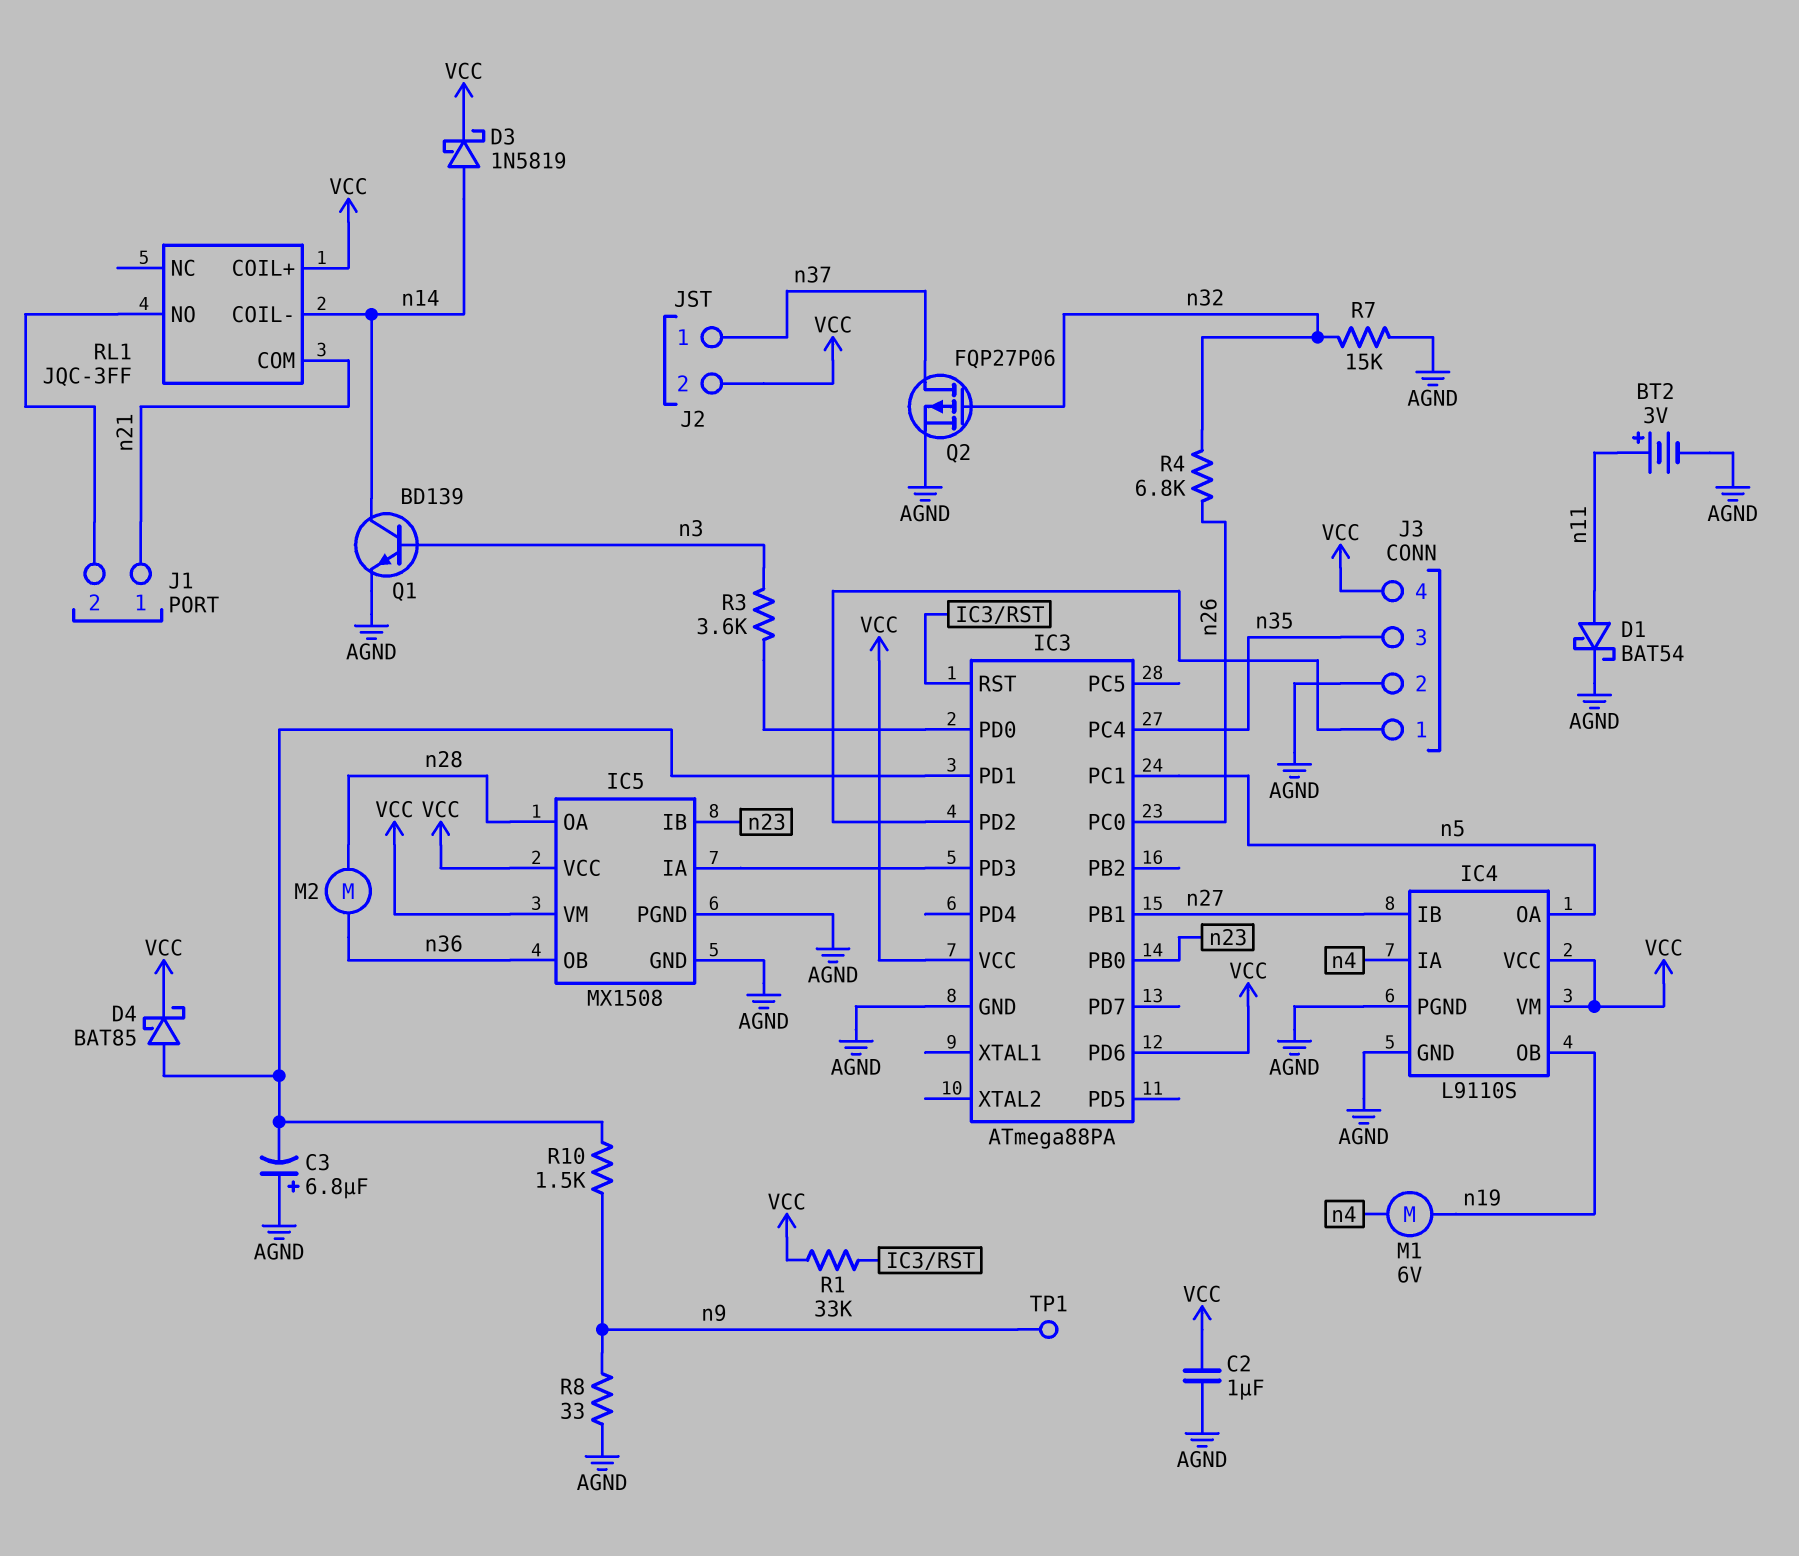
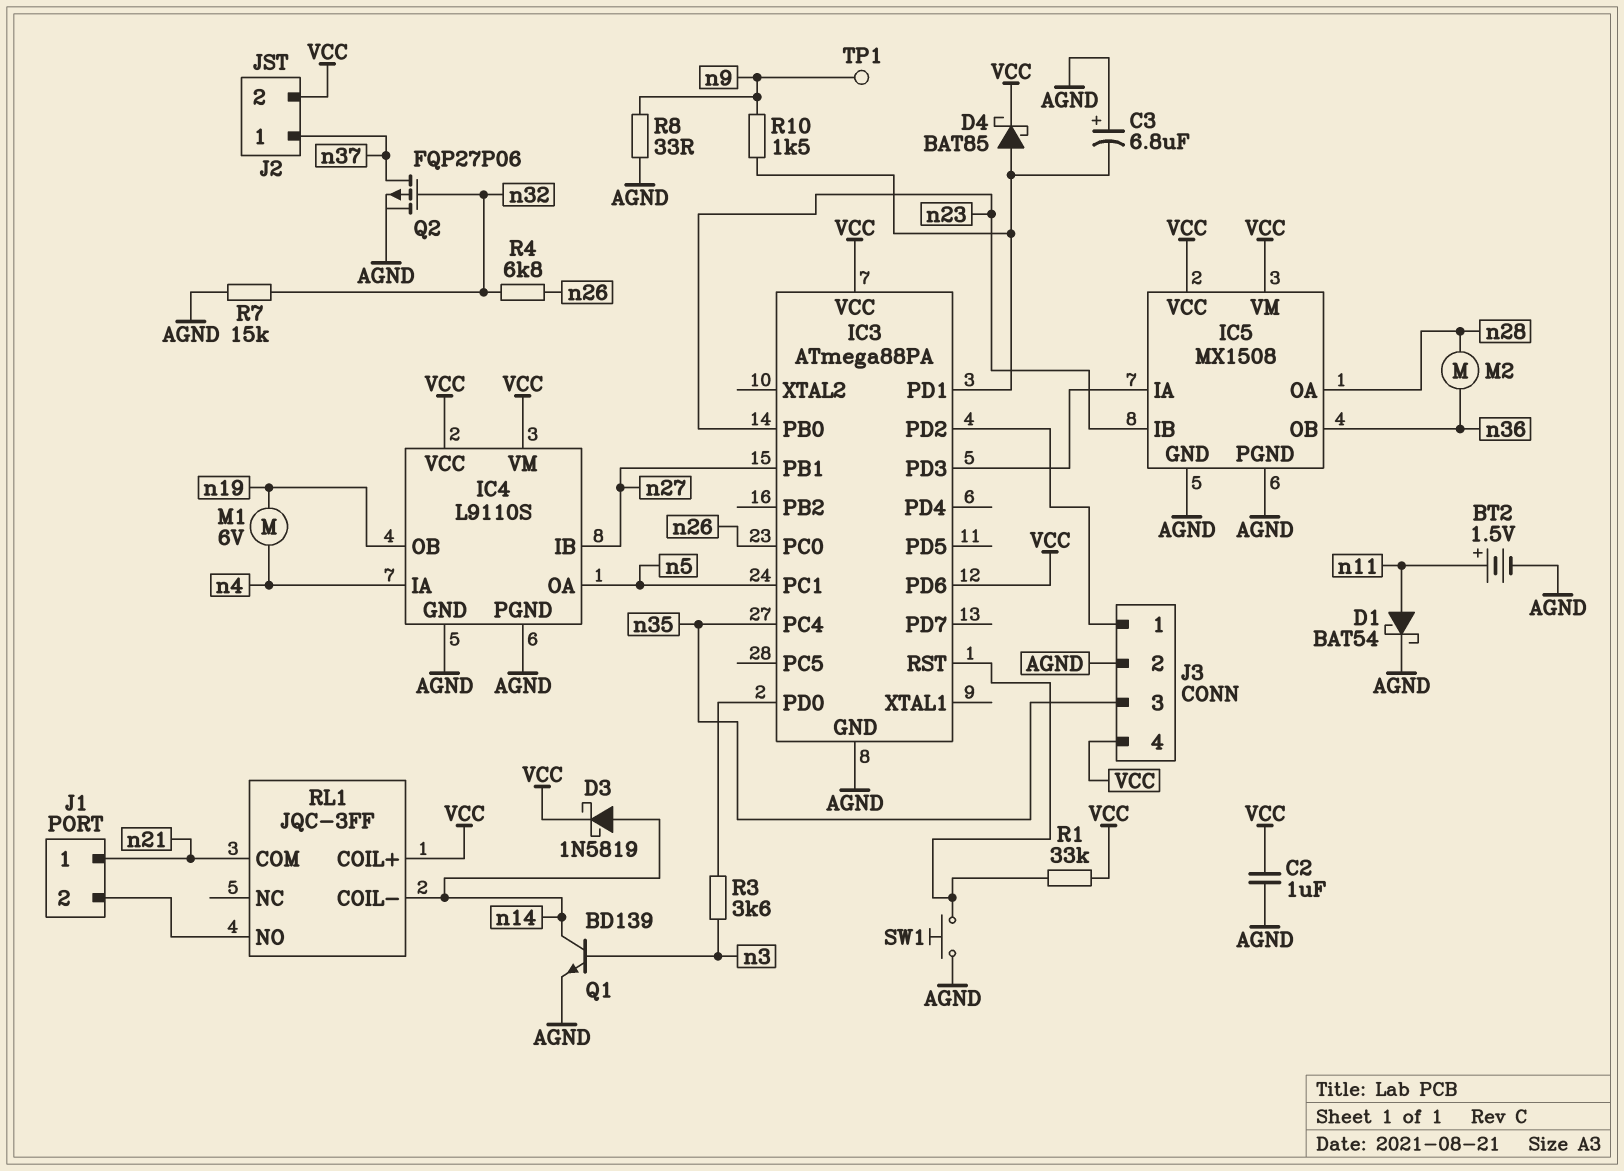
BT2: 3V (plus n11, minus AGND) -> 1.5V (plus n11, minus AGND)
SW1: none -> button (AGND, IC3/RST)

